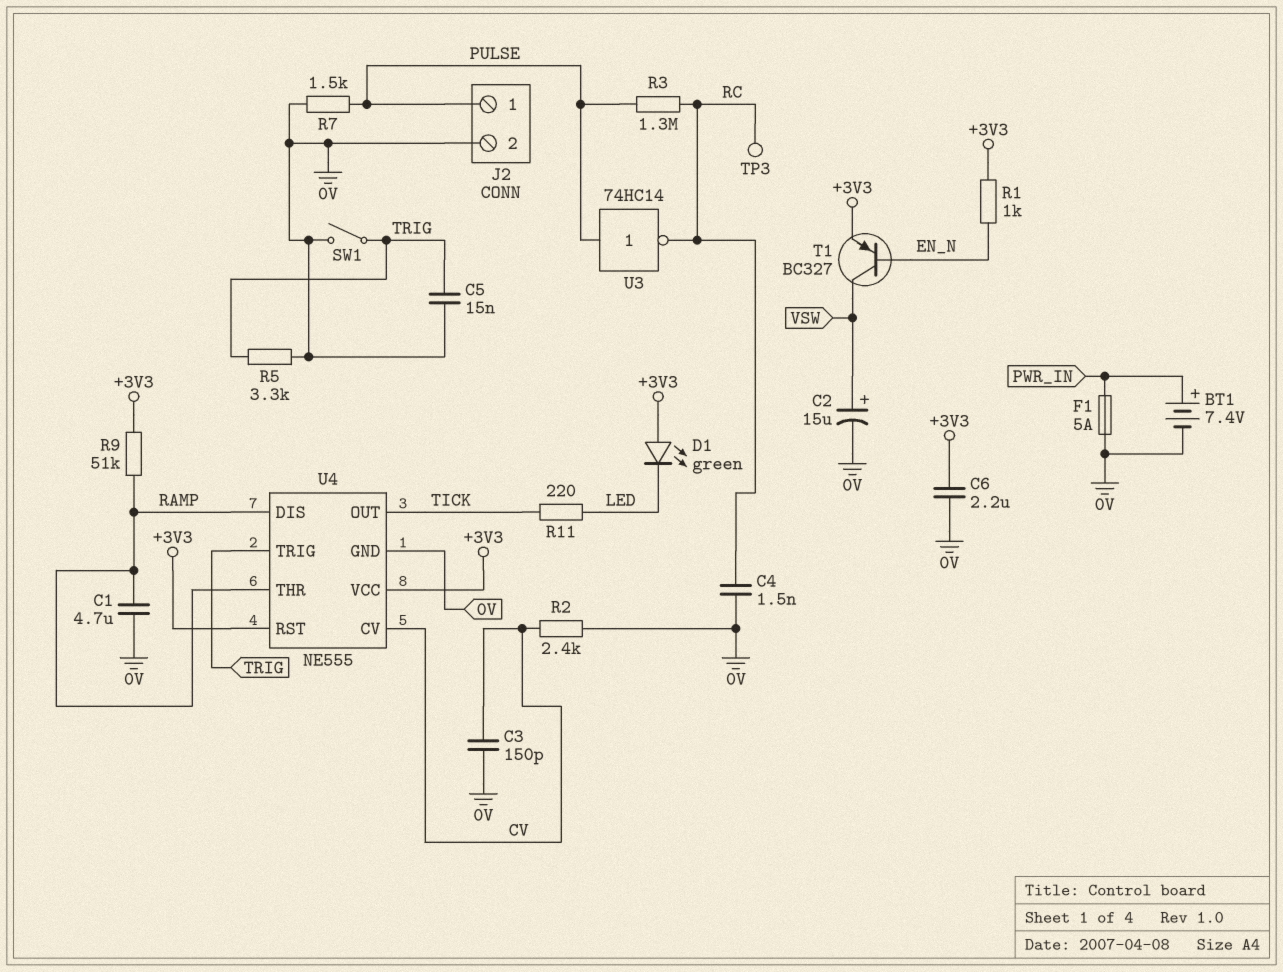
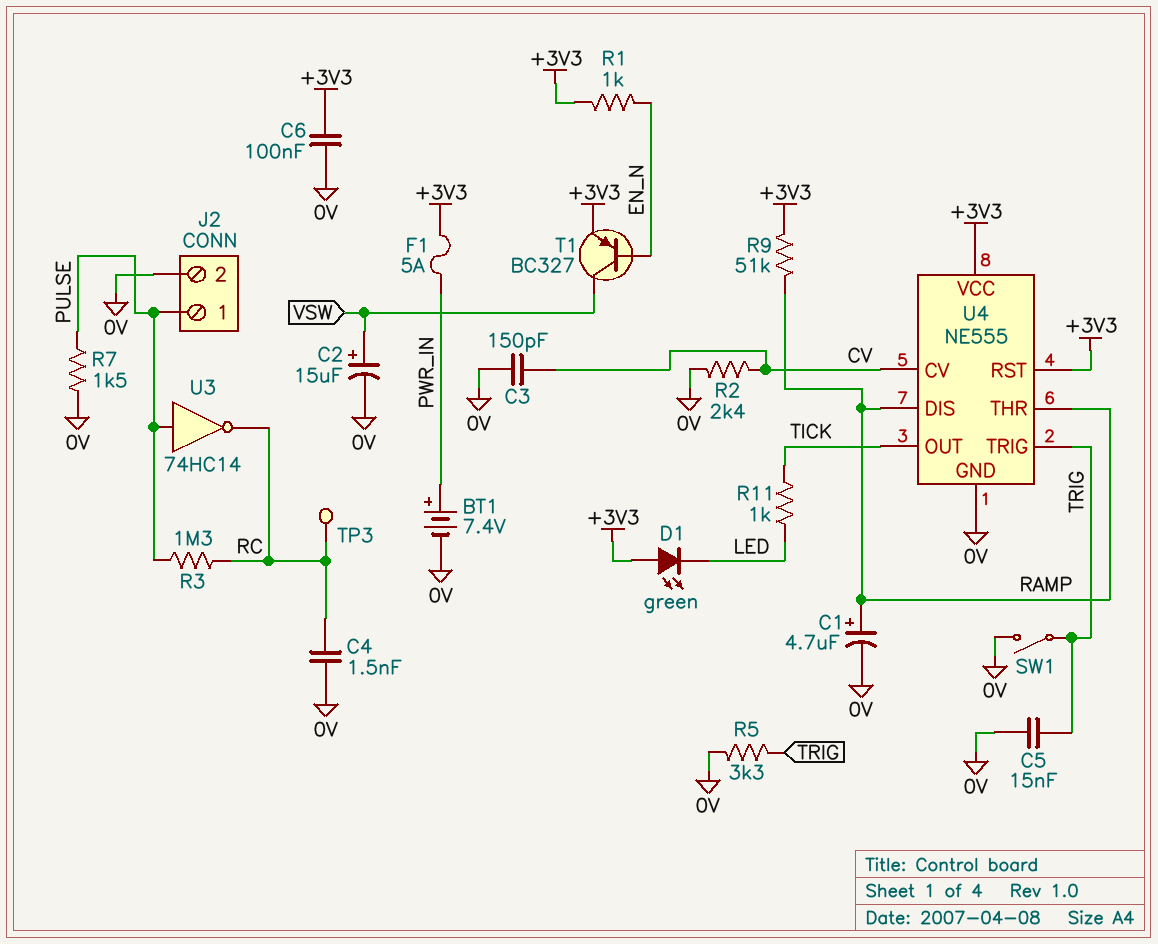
C1: 4.7uF (0V, RAMP) -> 4.7uF (plus RAMP, minus 0V)
C6: 2.2uF (+3V3, 0V) -> 100nF (+3V3, 0V)
F1: 5A (0V, PWR_IN) -> 5A (+3V3, PWR_IN)
R11: 220 (LED, TICK) -> 1k (LED, TICK)

